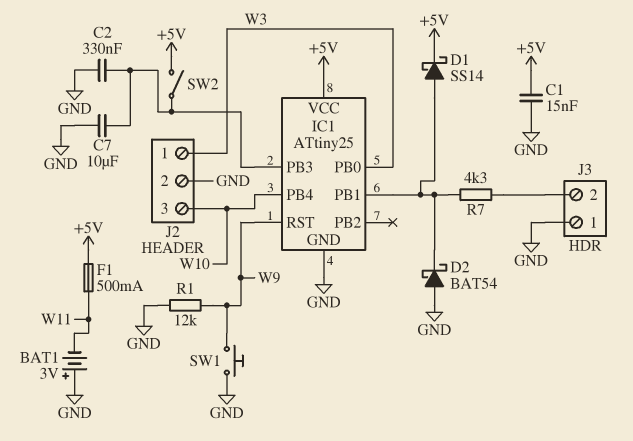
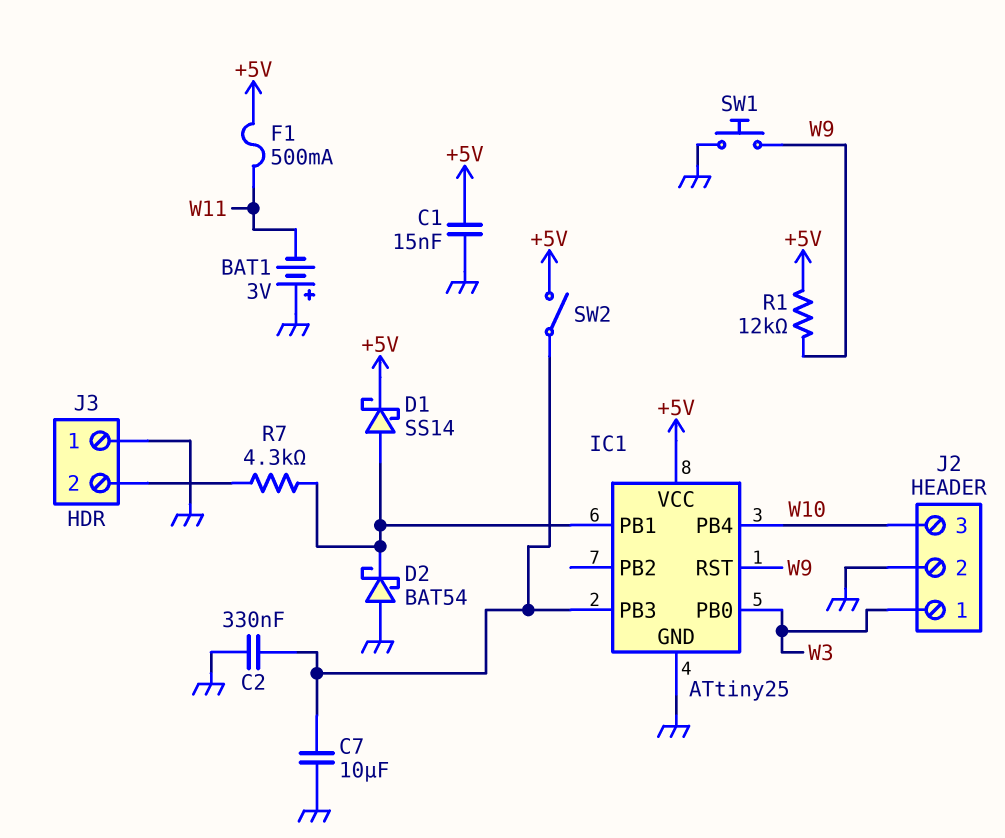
R1: 12k (GND, W9) -> 12k (+5V, W9)

